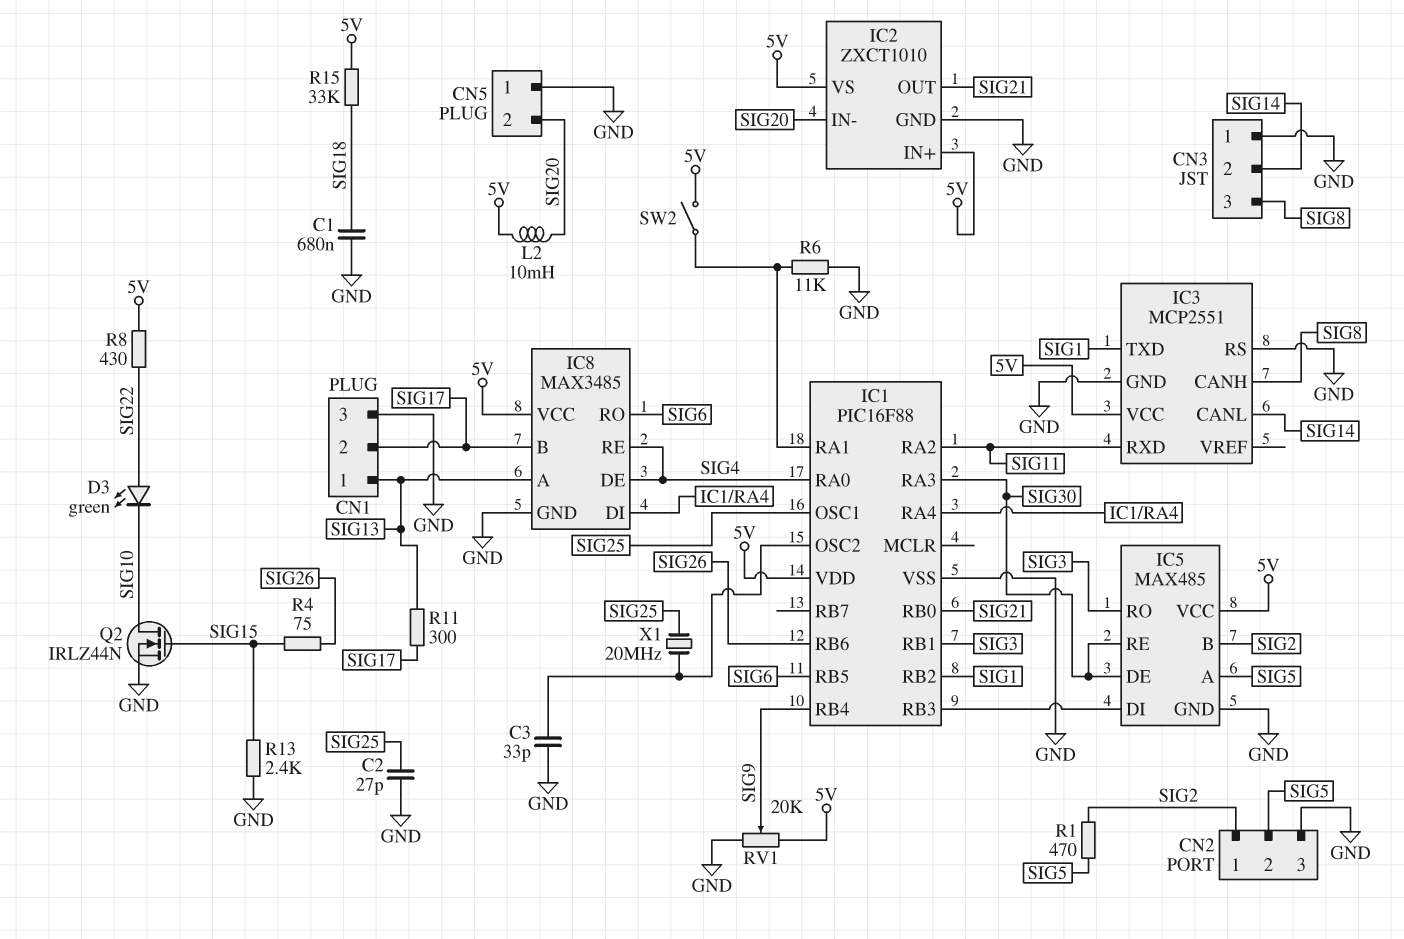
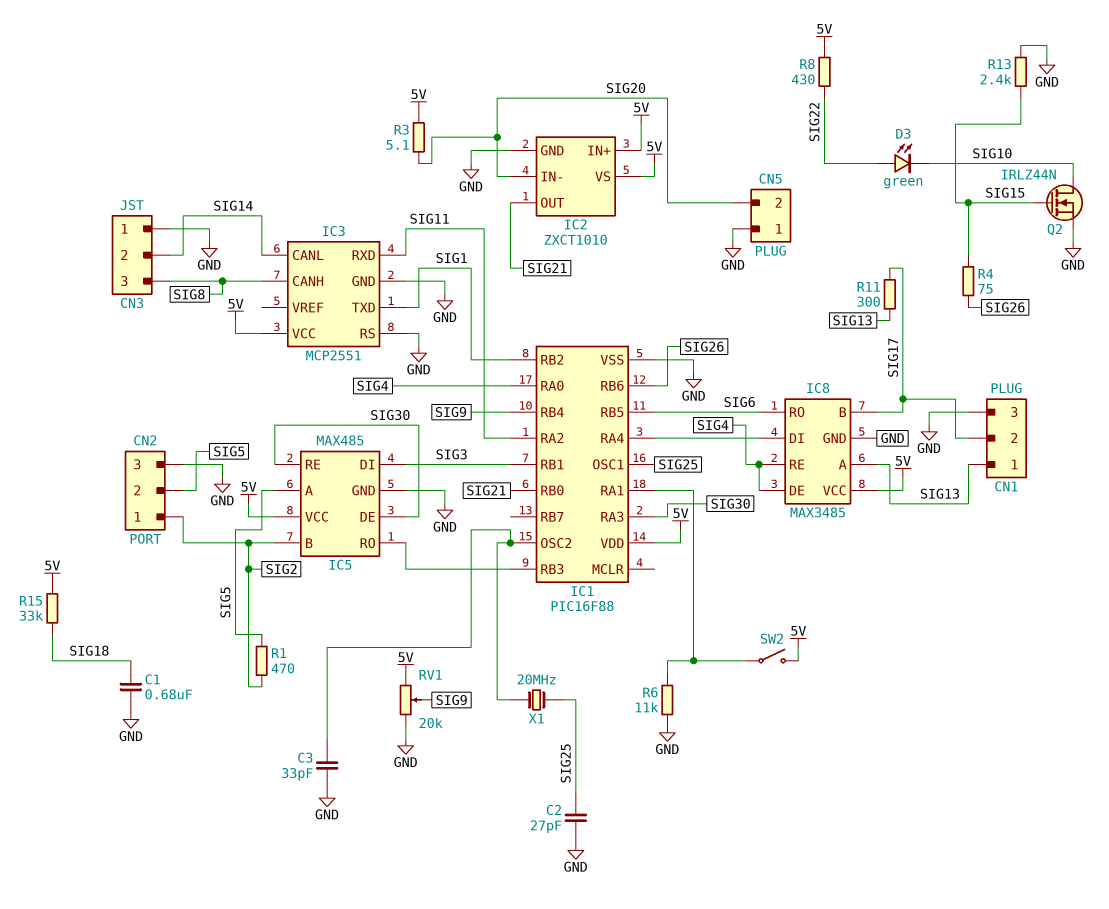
IC5 pin DI: IC1/RB3 -> SIG3
IC5 pin RO: SIG3 -> IC1/RB3
L2: 10mH (5V, SIG20) -> none
R3: none -> 5.1 (5V, SIG20)

